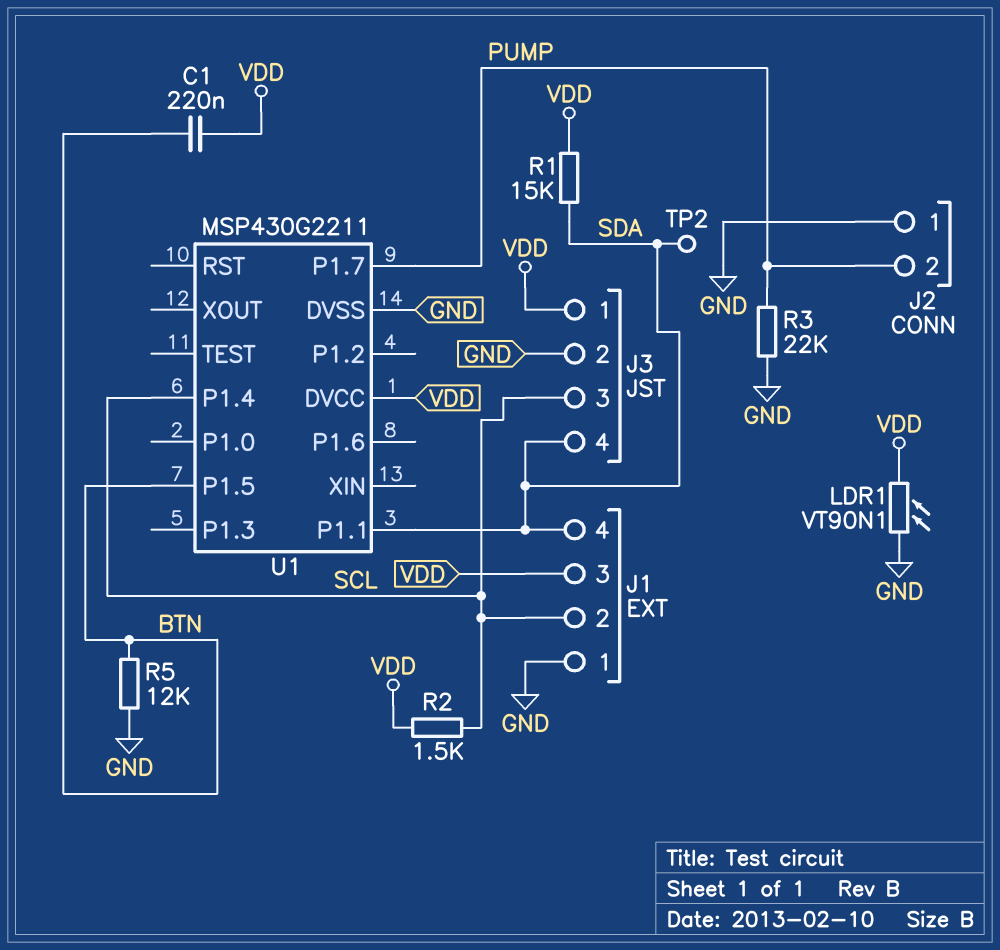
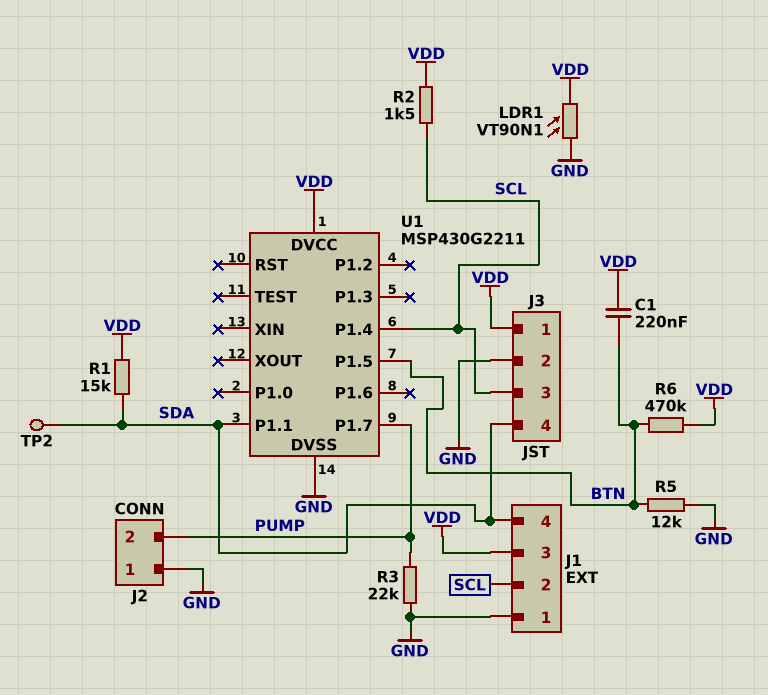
R6: none -> 470k (BTN, VDD)

